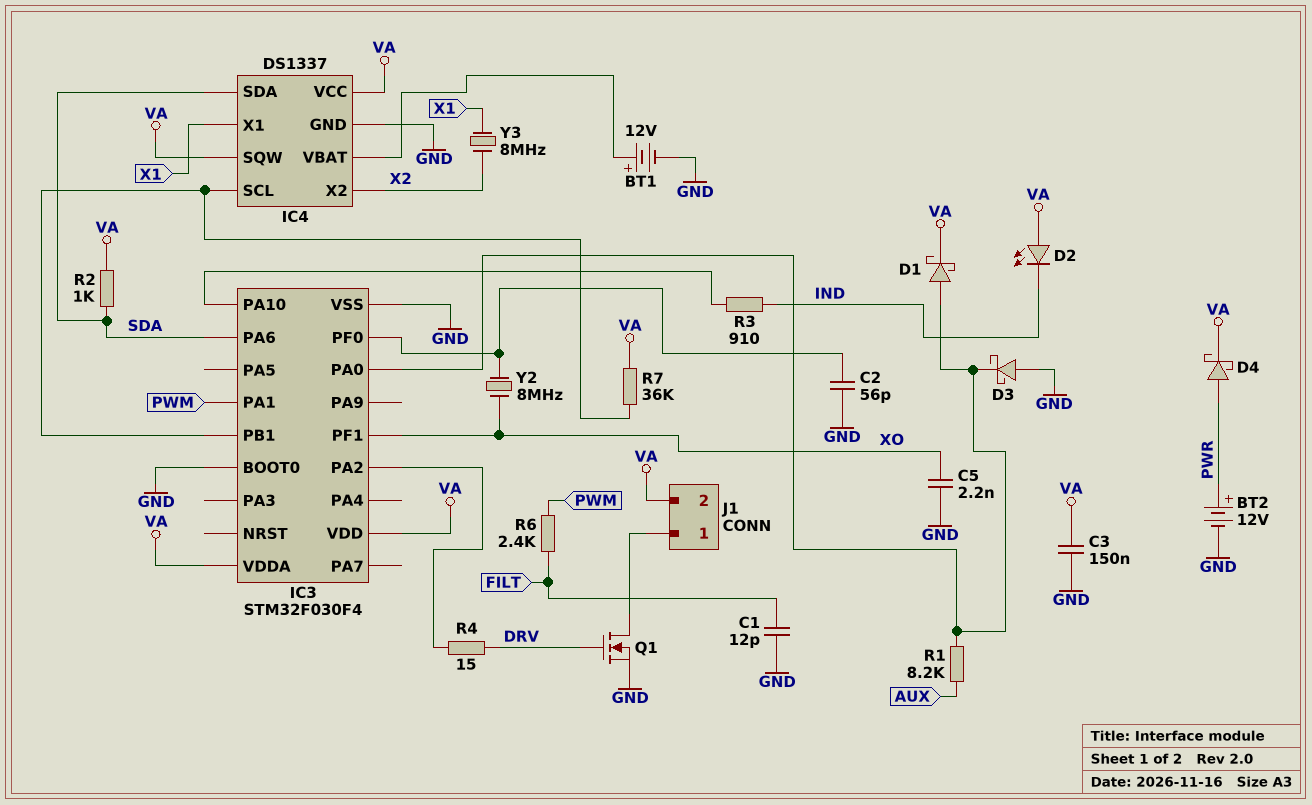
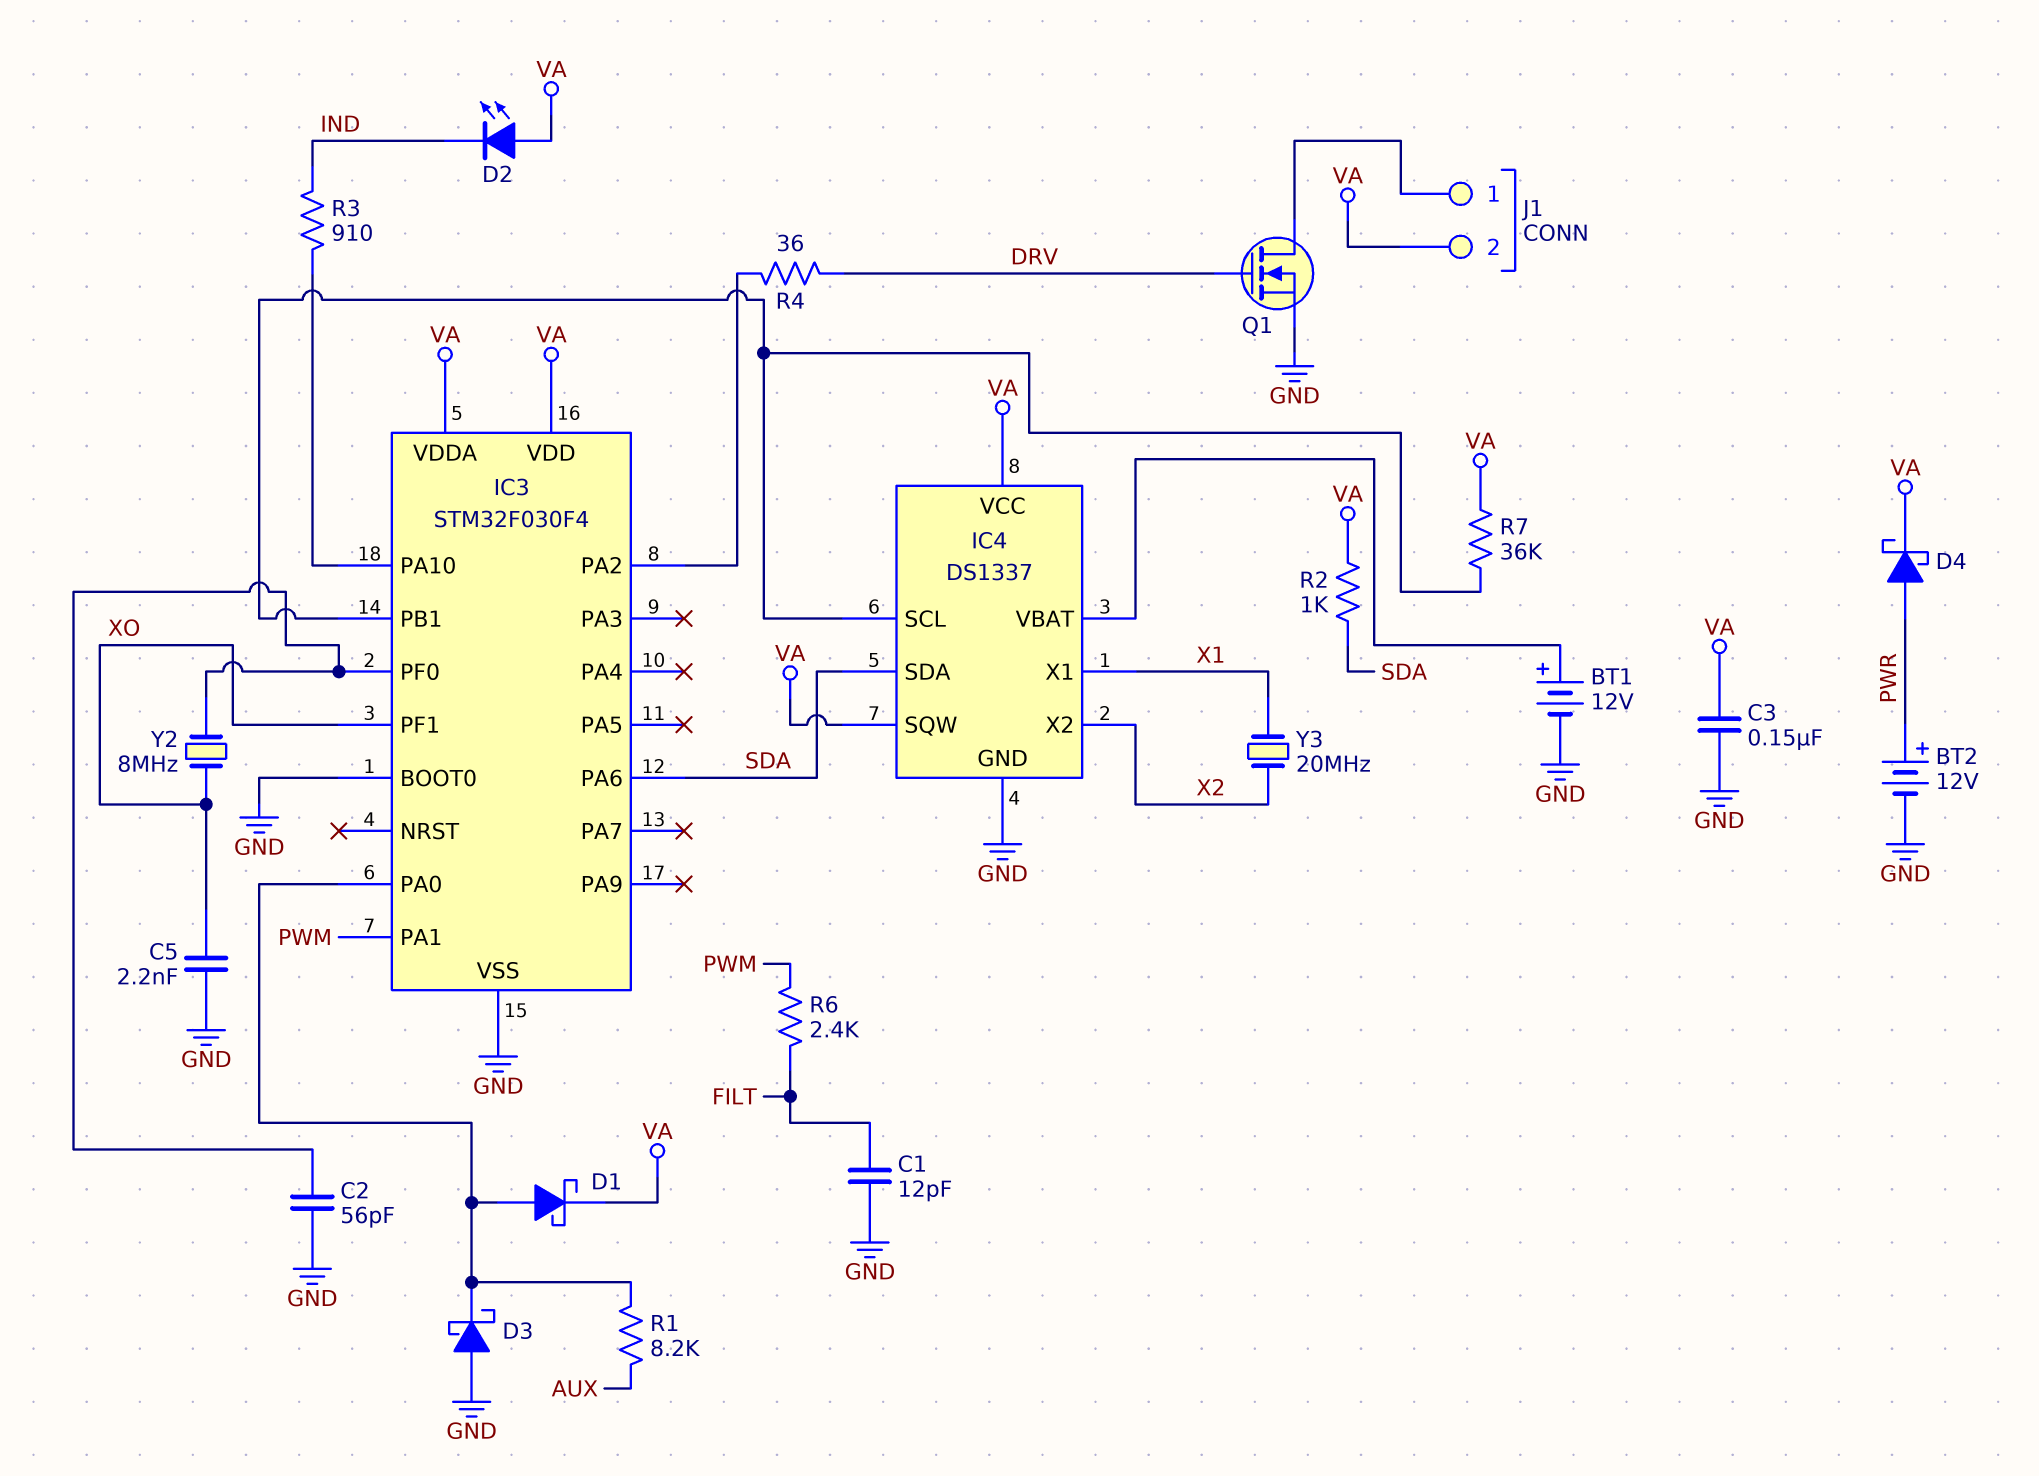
R4: 15 (DRV, IC3/PA2) -> 36 (DRV, IC3/PA2)
Y3: 8MHz (X1, X2) -> 20MHz (X1, X2)

